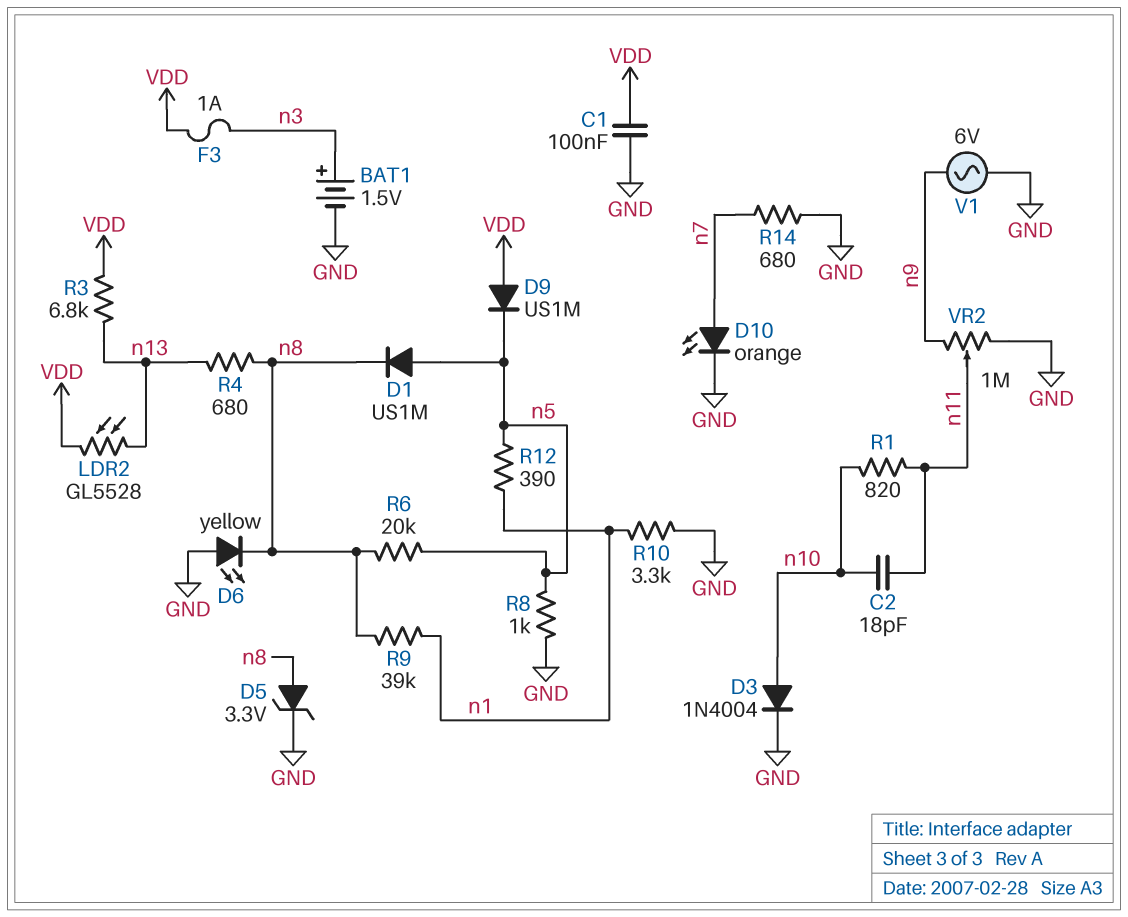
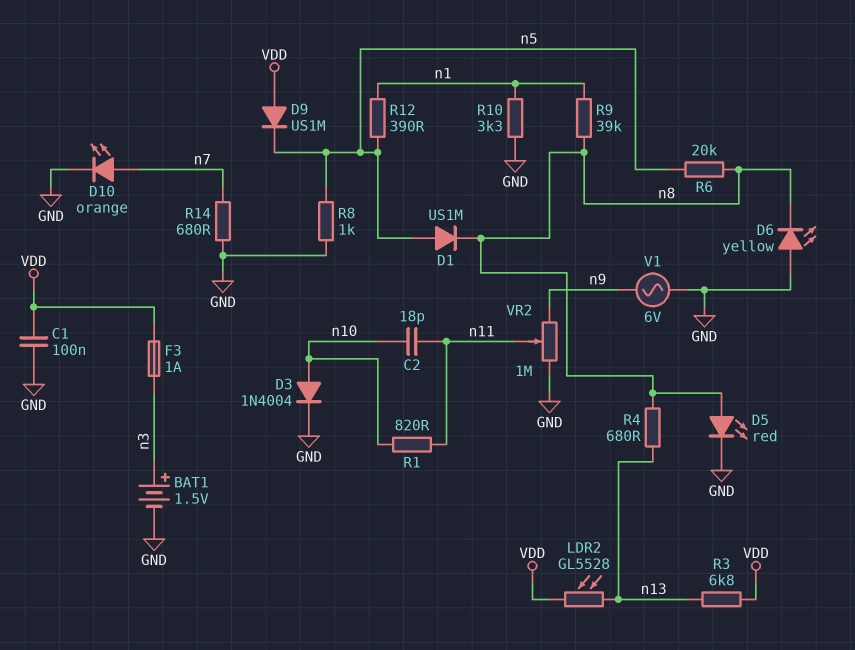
D5: zener 3.3V (A n8, K GND) -> LED red (A n8, K GND)

